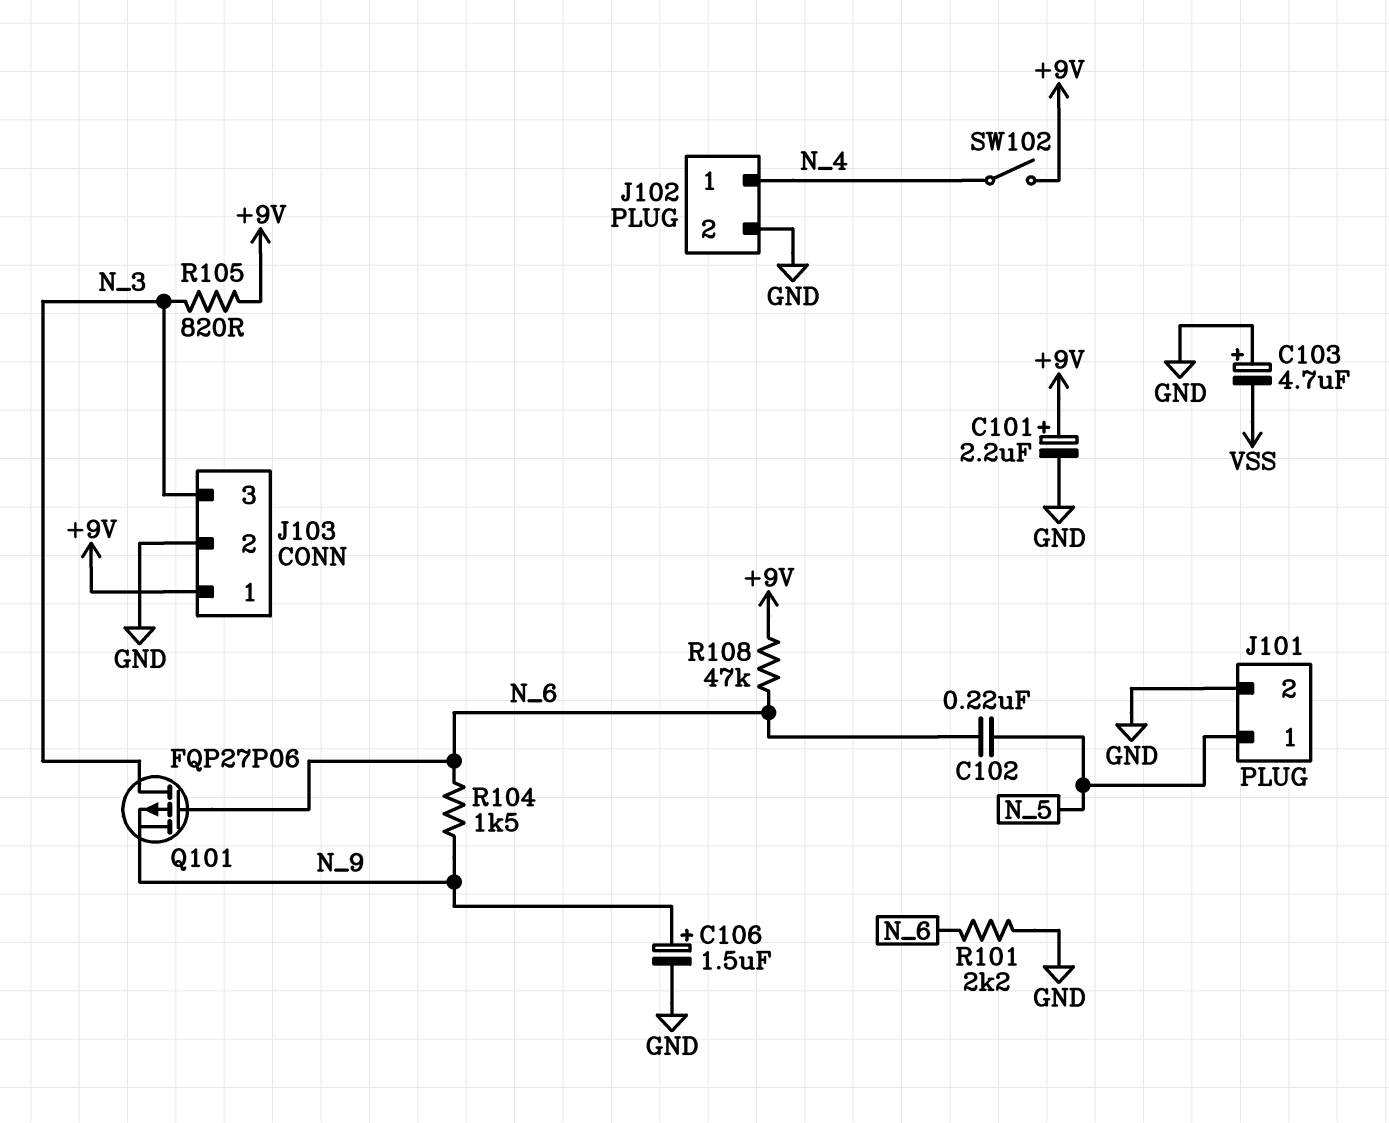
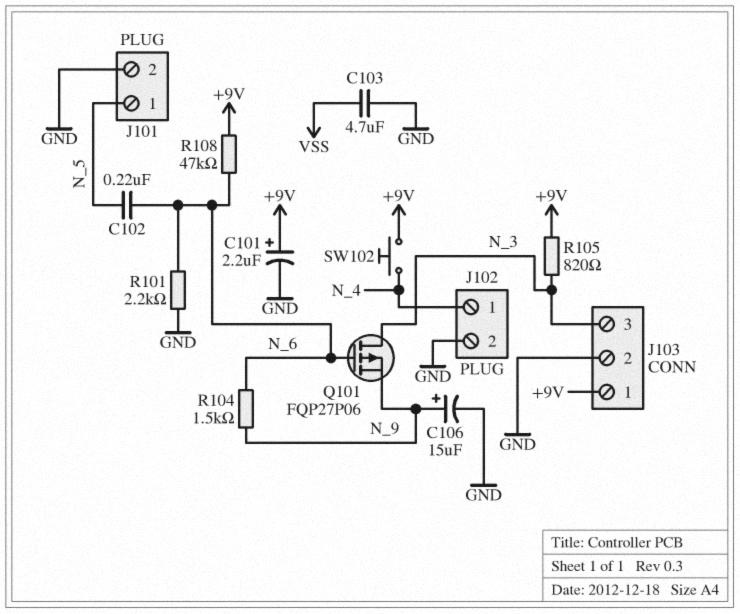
C103: 4.7uF (plus GND, minus VSS) -> 4.7uF (GND, VSS)
C106: 1.5uF (plus N_9, minus GND) -> 15uF (plus N_9, minus GND)
SW102: switch (+9V, N_4) -> button (+9V, N_4)

